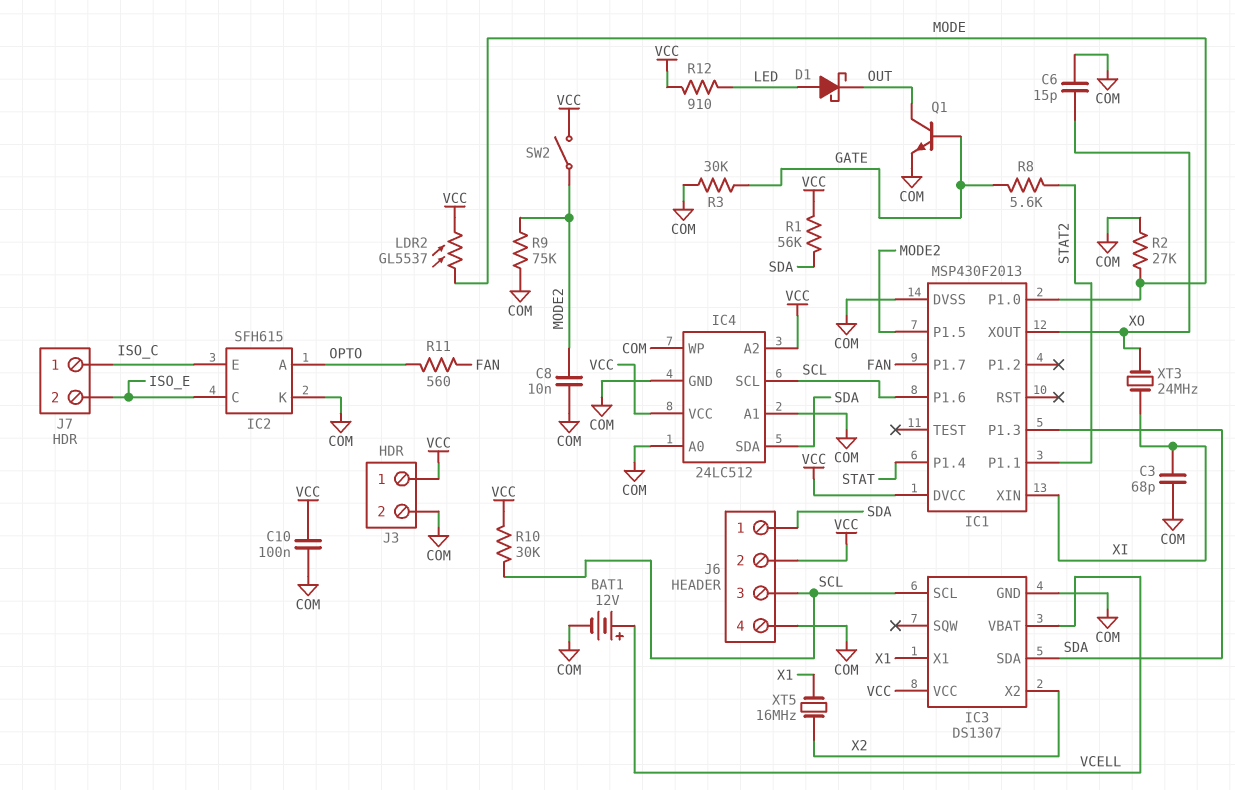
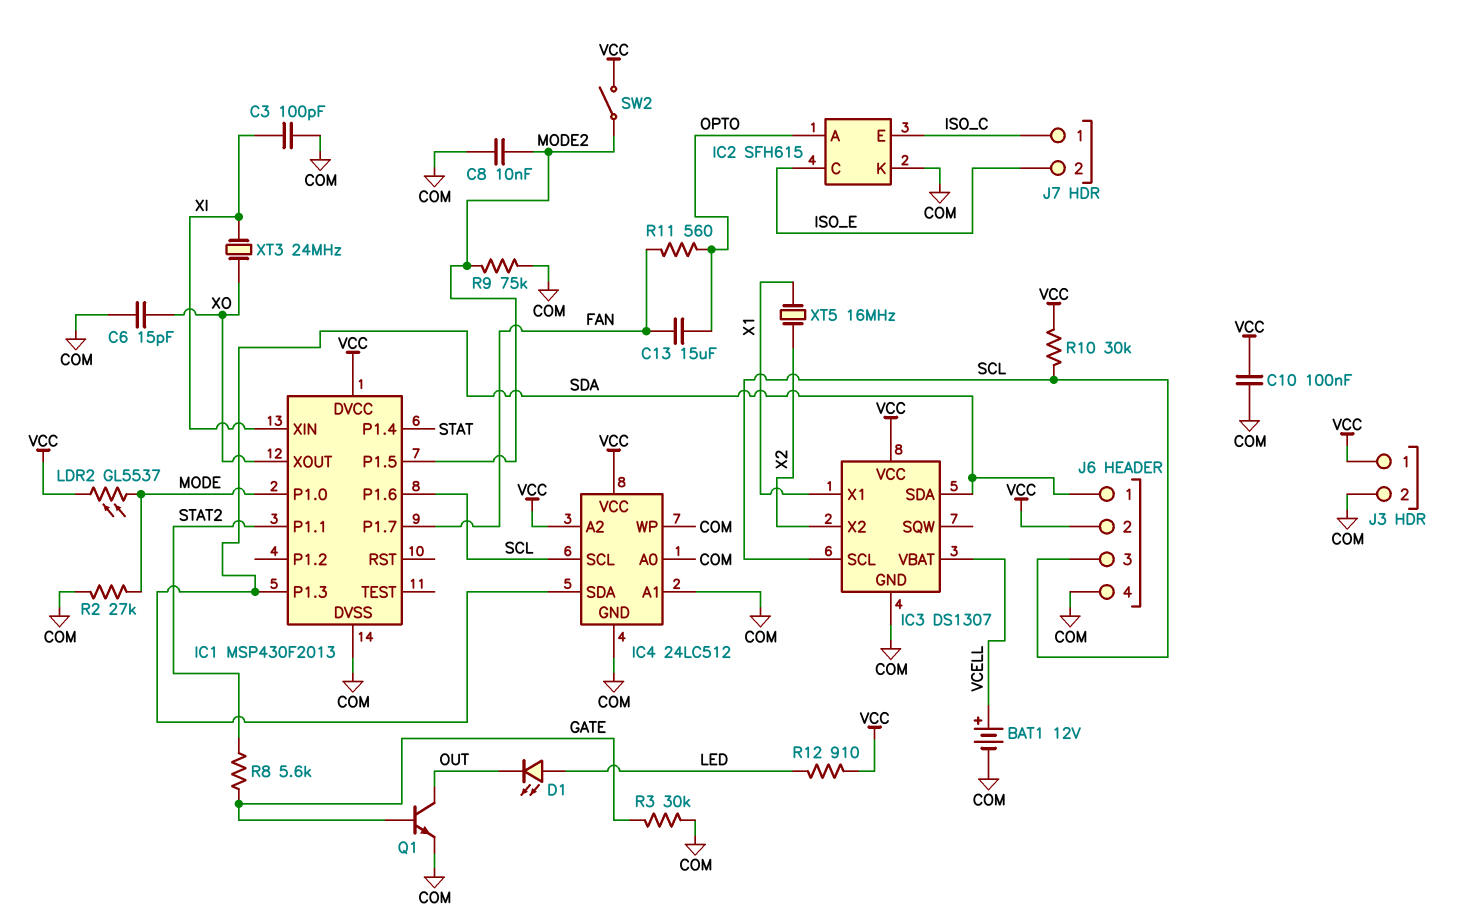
C3: 68pF (COM, XI) -> 100pF (COM, XI)
C13: none -> 15uF (FAN, OPTO)
D1: schottky (A LED, K OUT) -> LED (A LED, K OUT)
R1: 56k (SDA, VCC) -> none

